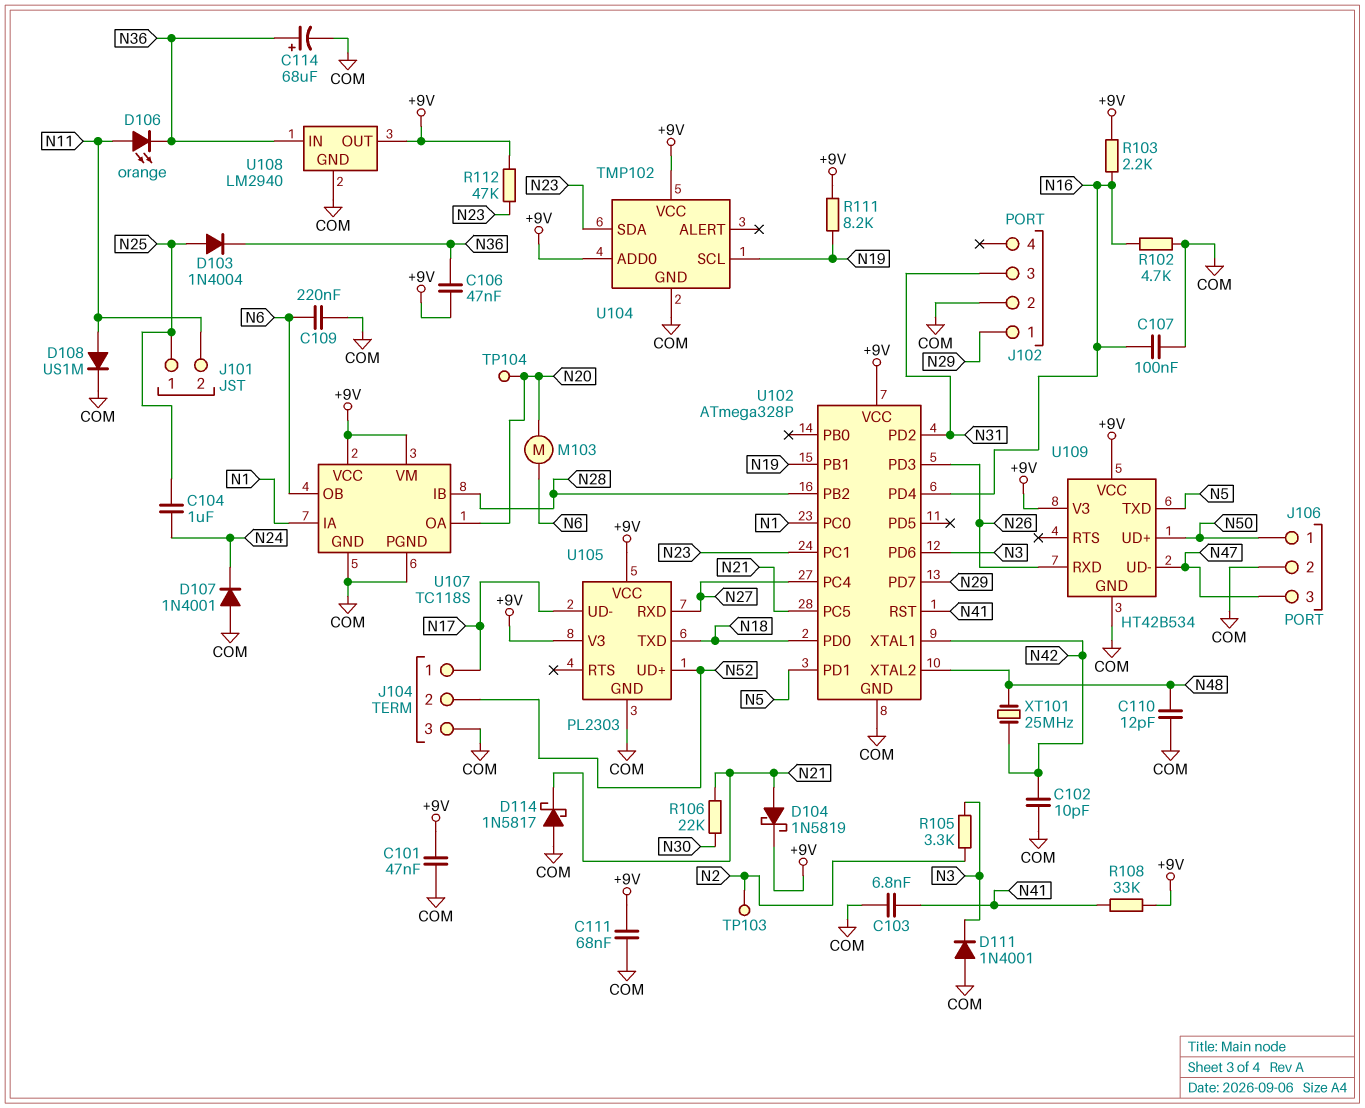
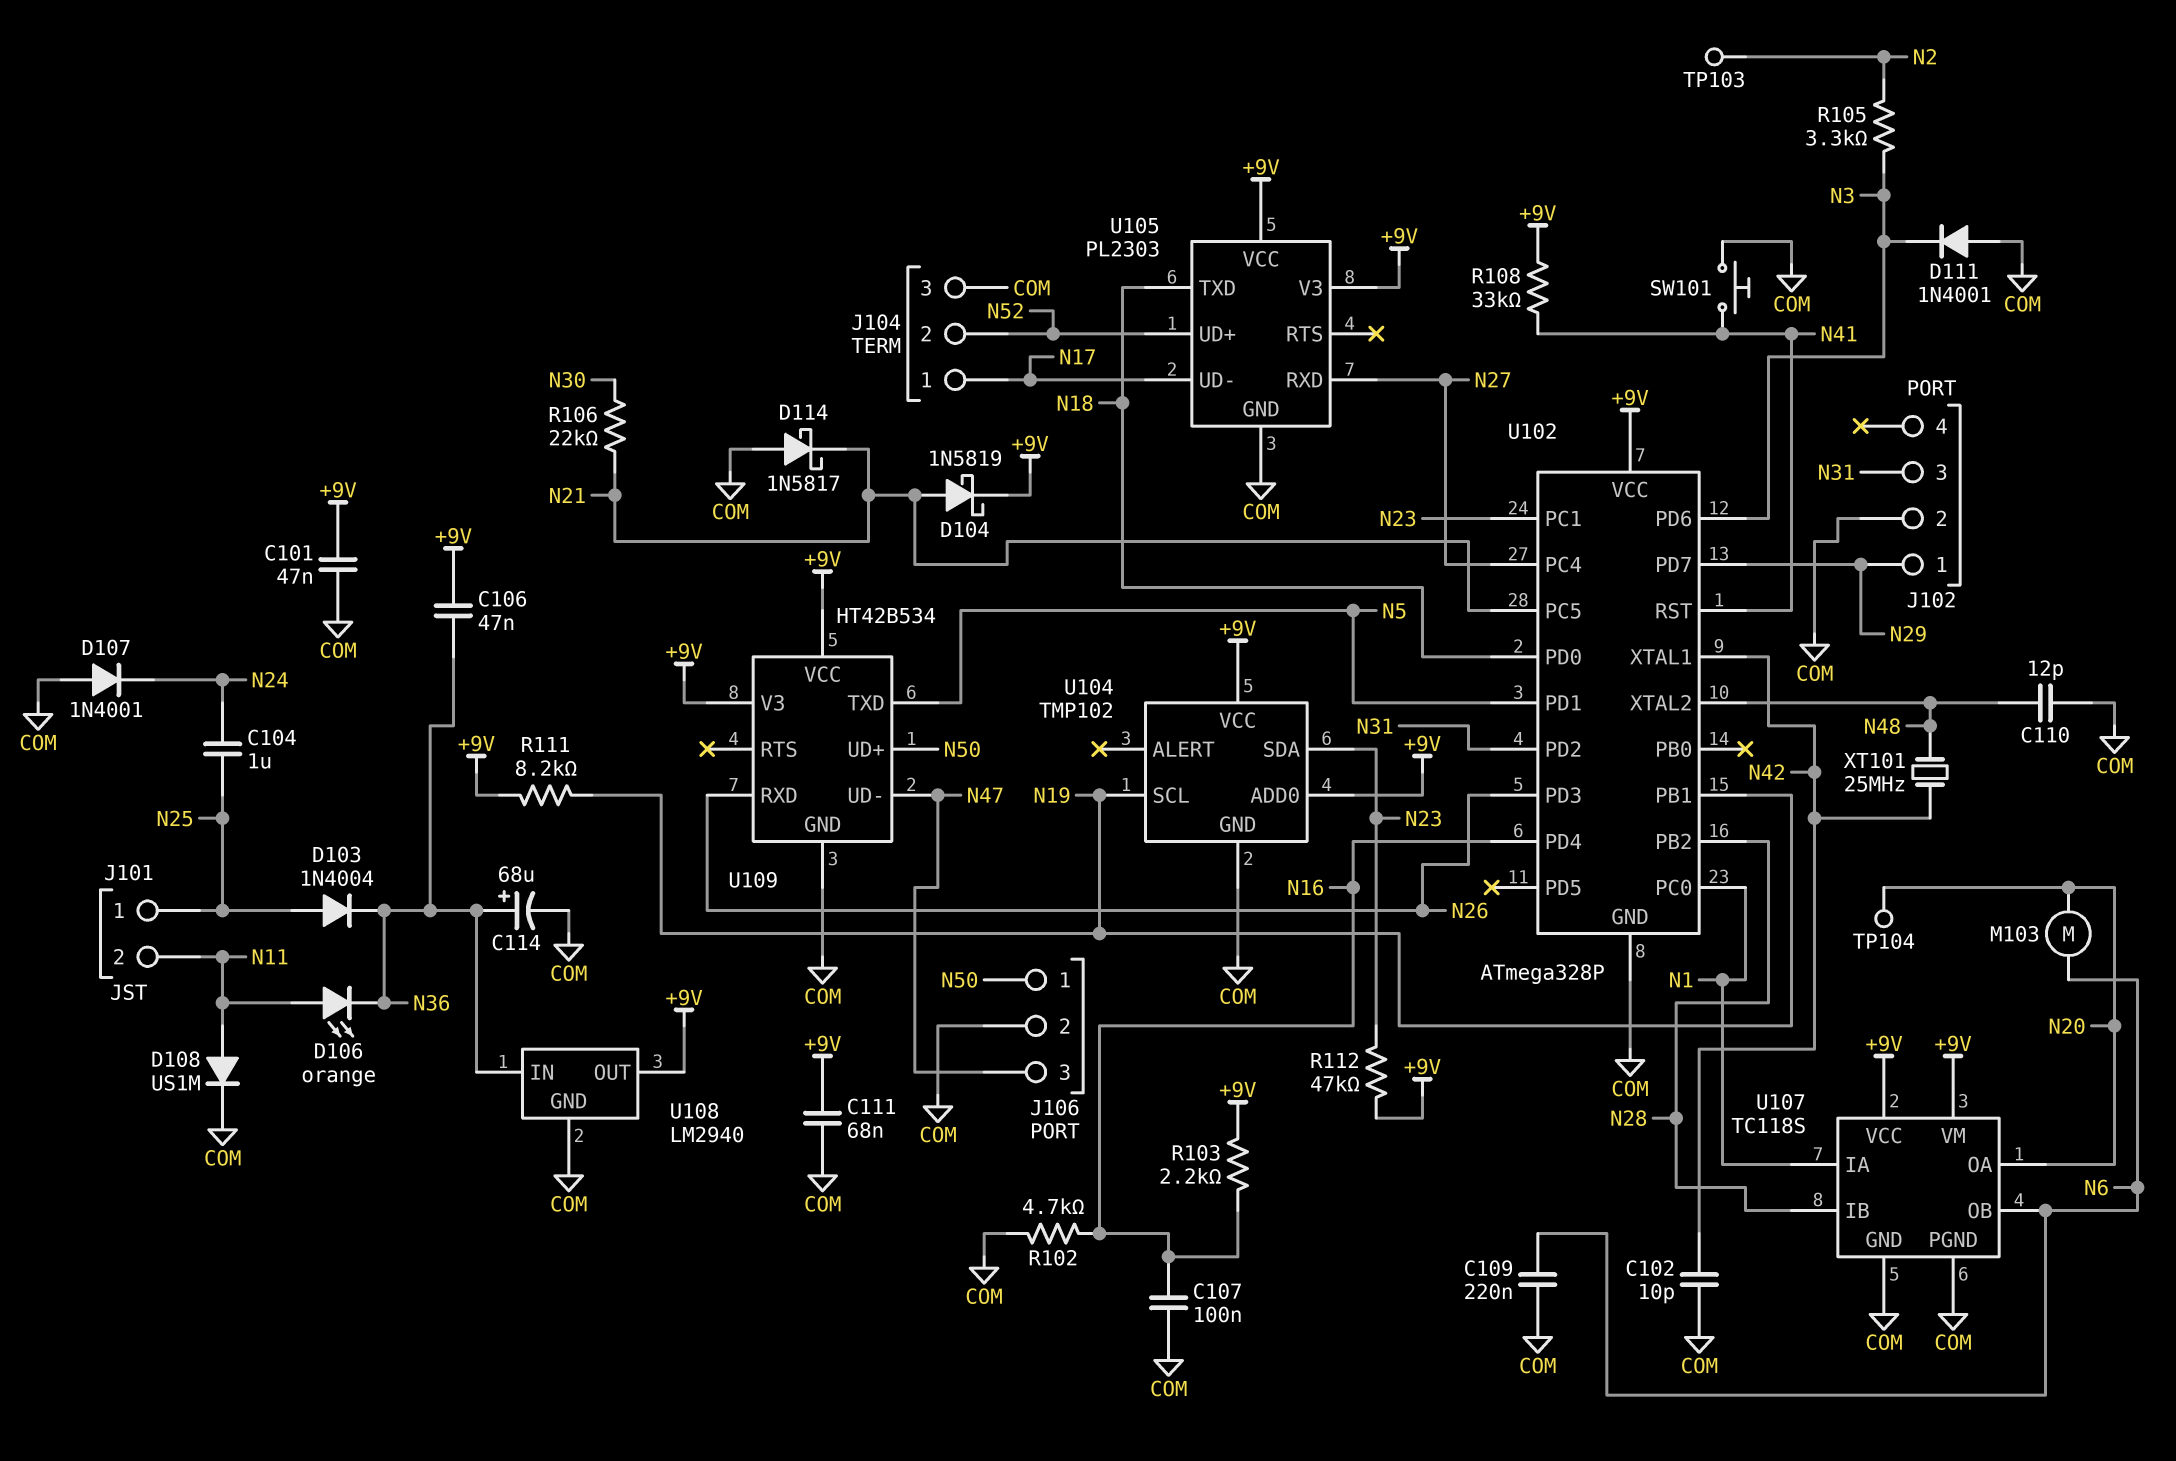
C103: 6.8nF (COM, N41) -> none
SW101: none -> button (COM, N41)

